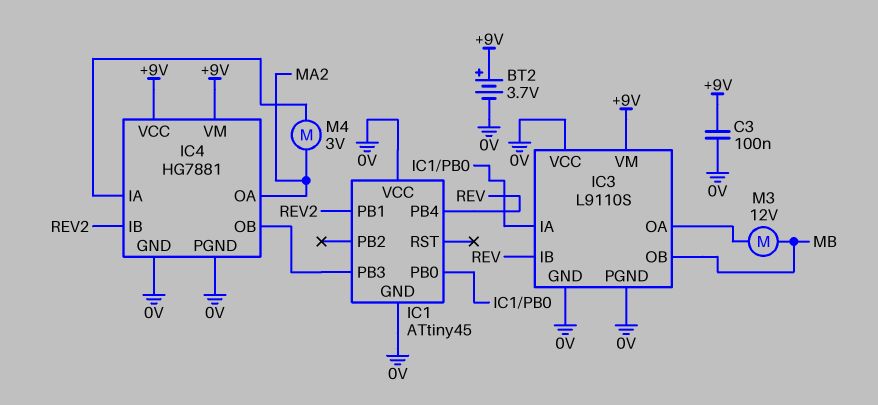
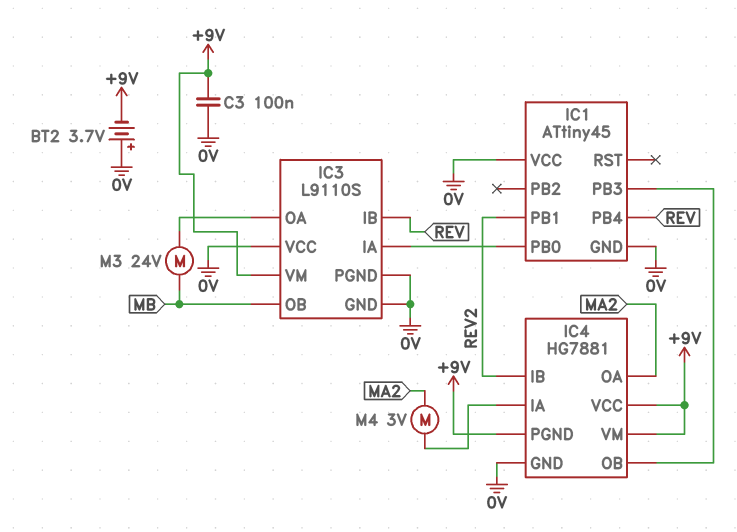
BT2: 3.7V (plus +9V, minus 0V) -> 3.7V (plus 0V, minus +9V)
IC4 pin PGND: 0V -> +9V
M3: motor 12V (IC3/OA, MB) -> motor 24V (IC3/OA, MB)

